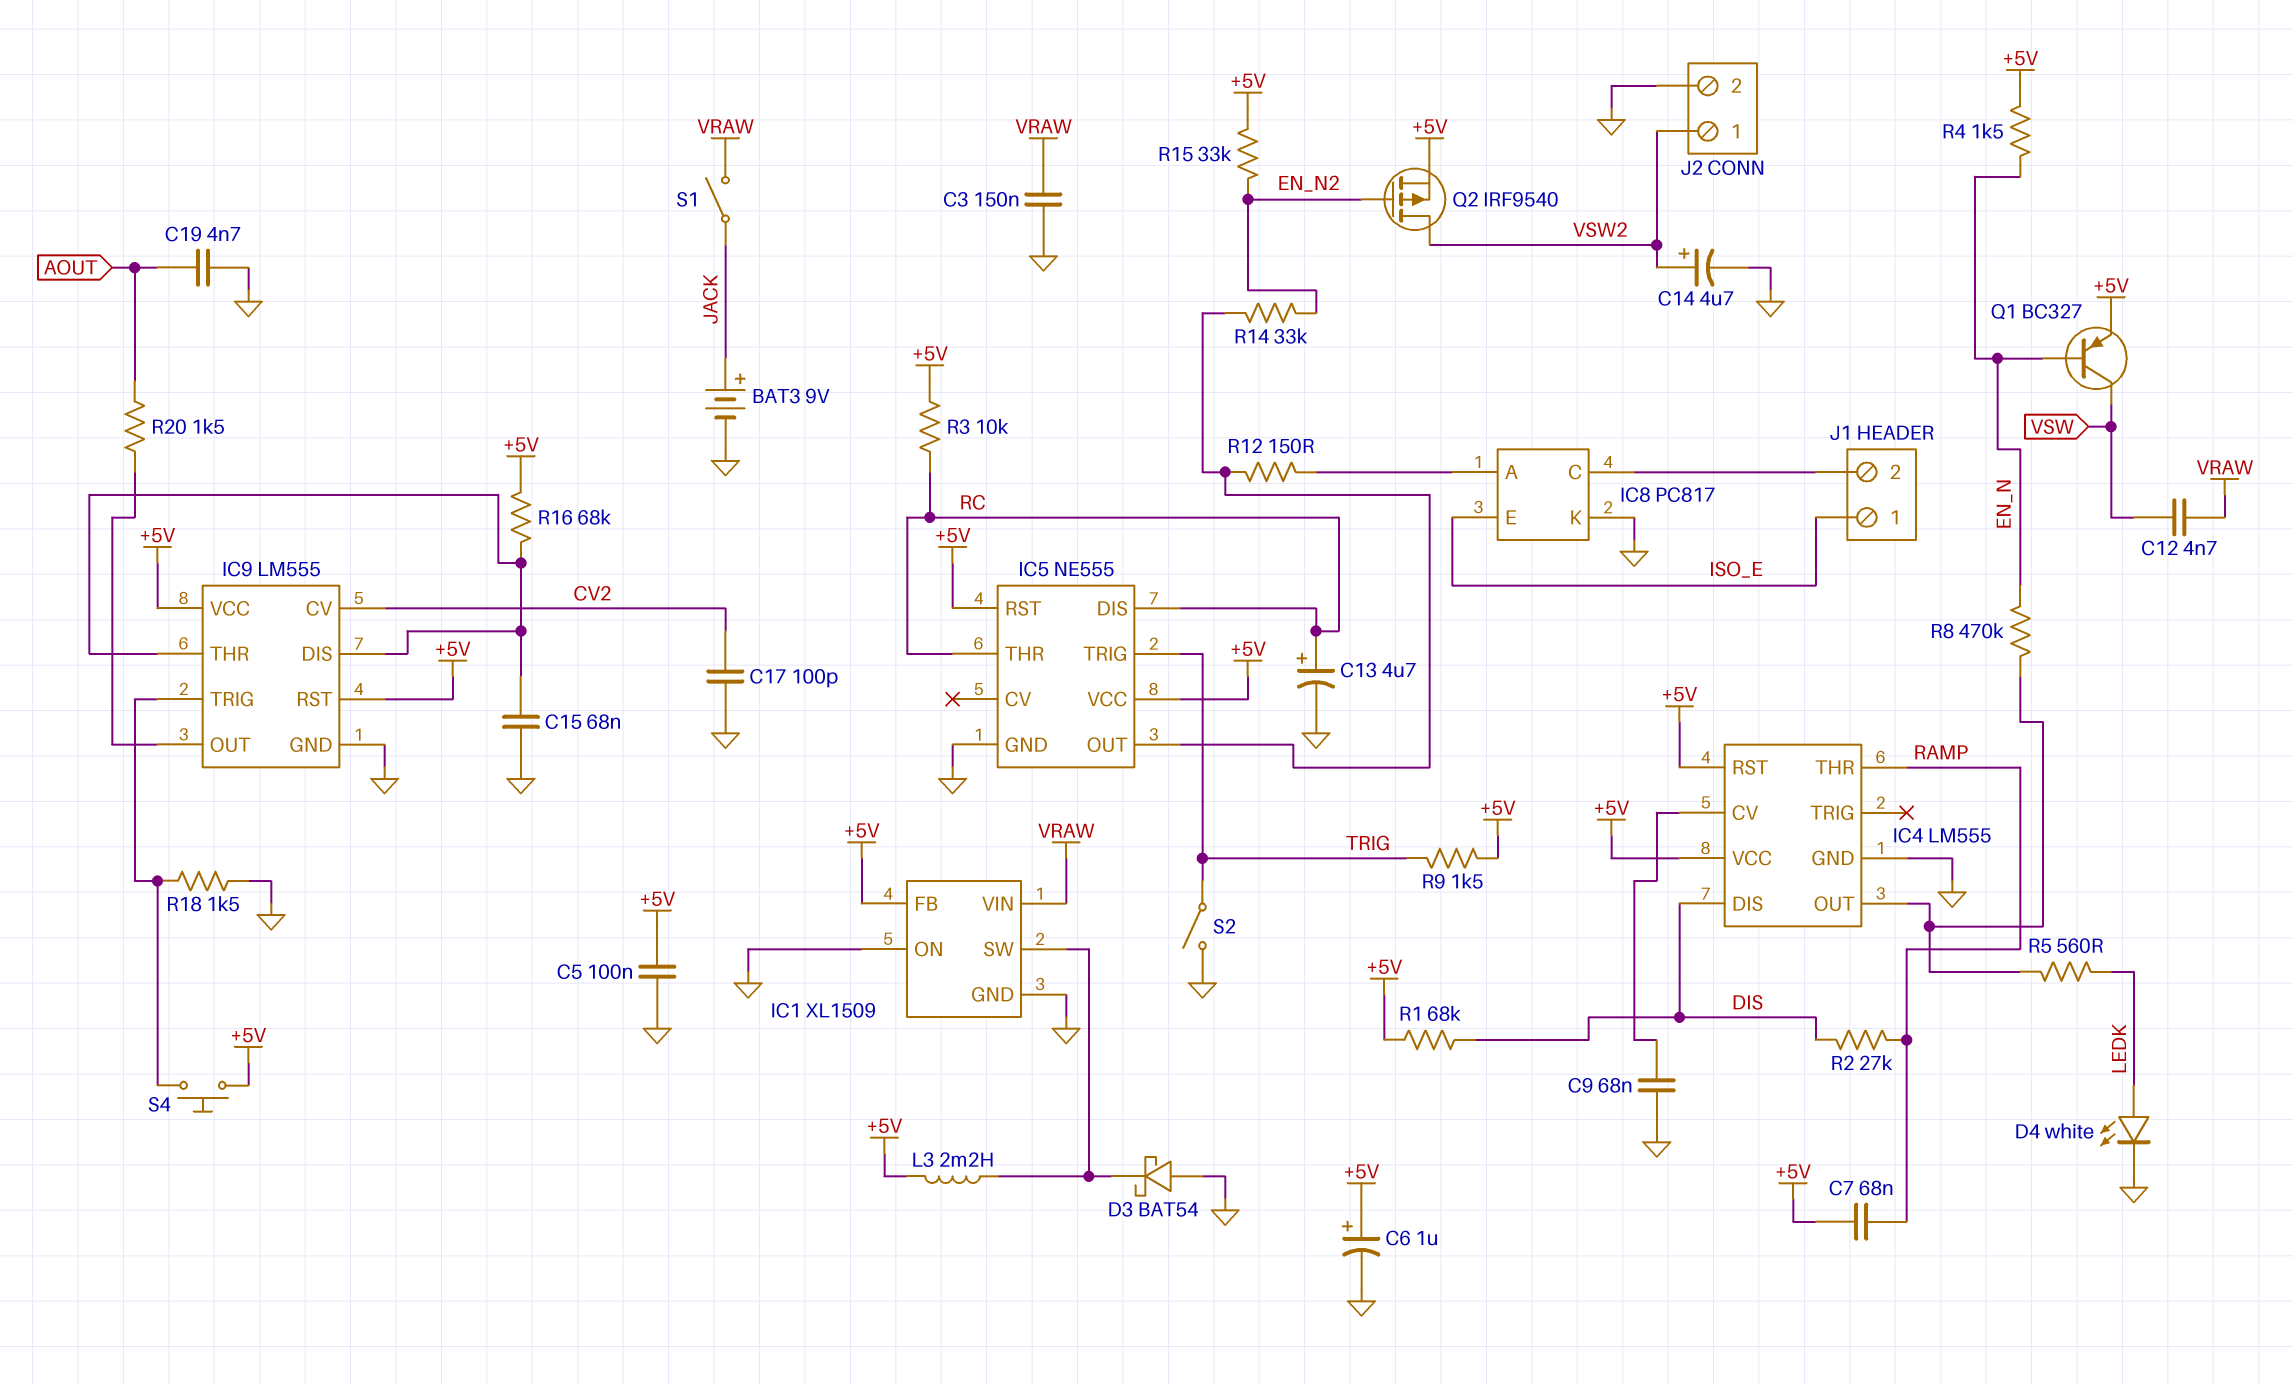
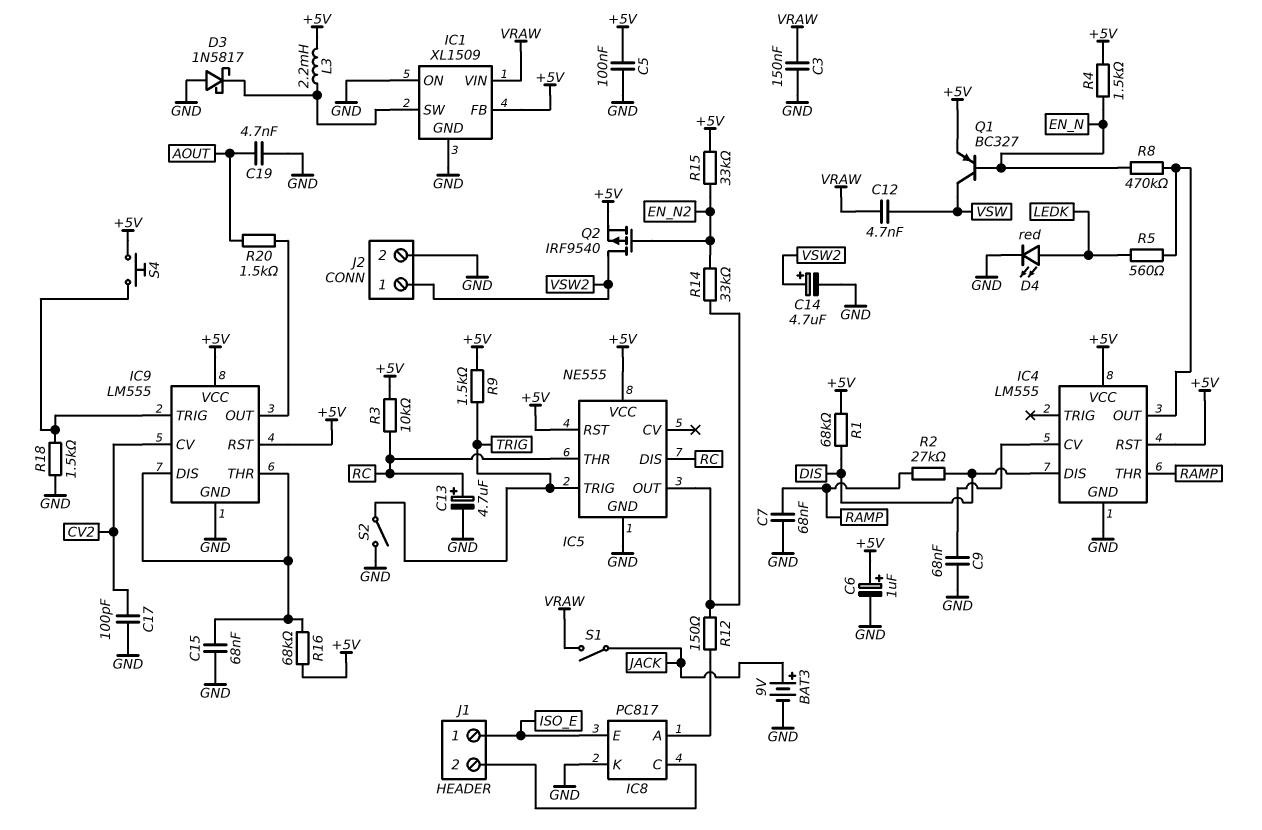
C7: 68nF (+5V, RAMP) -> 68nF (GND, RAMP)
D3: schottky BAT54 (A GND, K IC1/SW) -> schottky 1N5817 (A GND, K IC1/SW)
D4: LED white (A LEDK, K GND) -> LED red (A LEDK, K GND)

